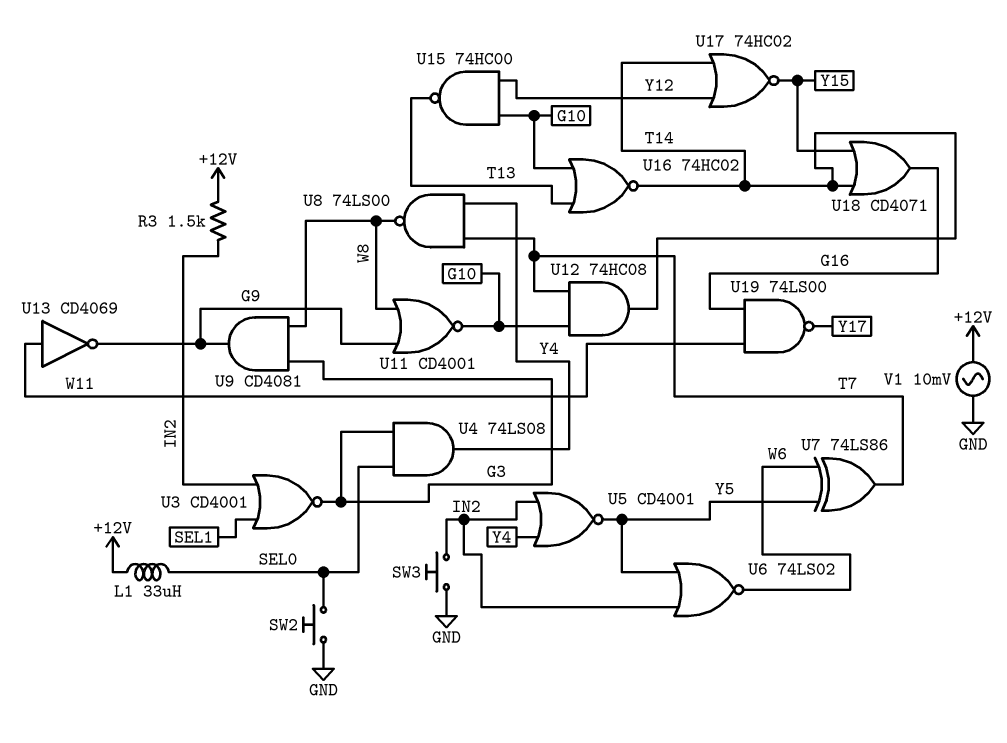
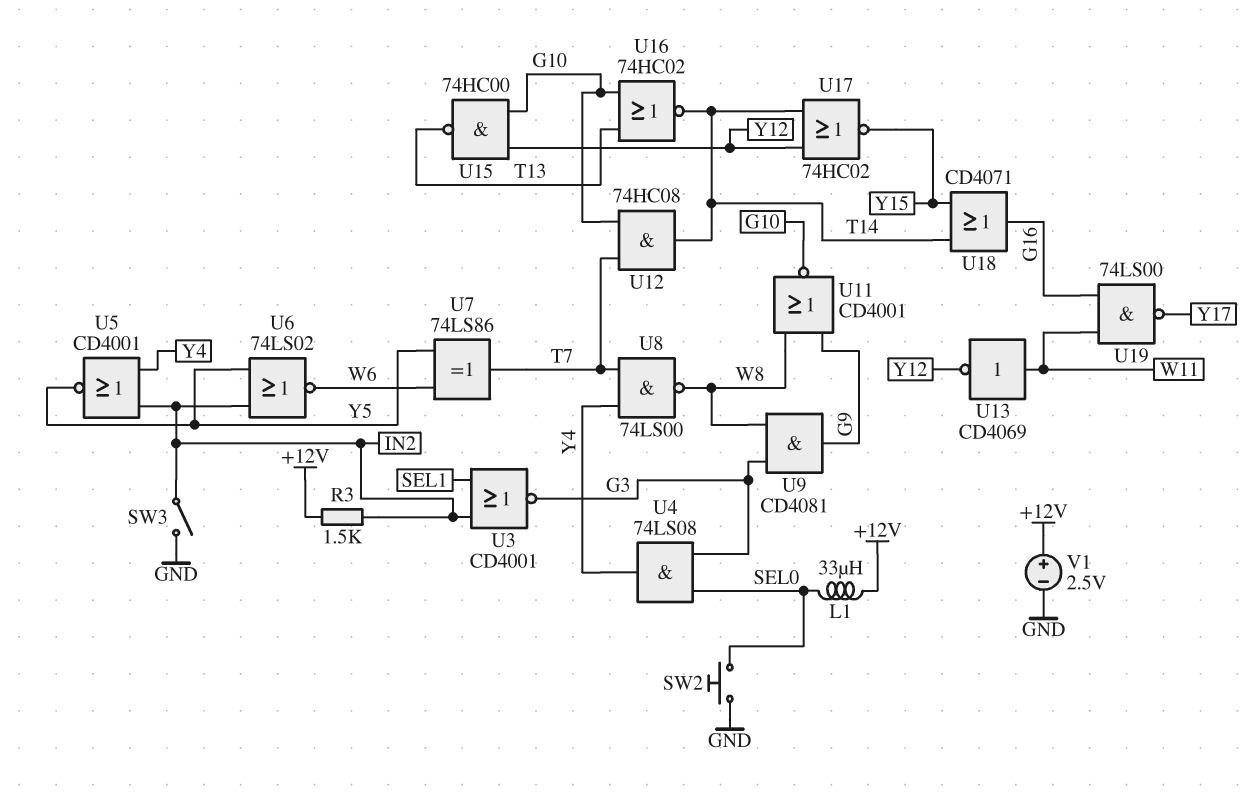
SW3: button (GND, IN2) -> switch (GND, IN2)
U13: NOT CD4069 (in W11, out G9) -> NOT CD4069 (in W11, out Y12)
V1: AC 10mV (+12V, GND) -> 2.5V (plus +12V, minus GND)

